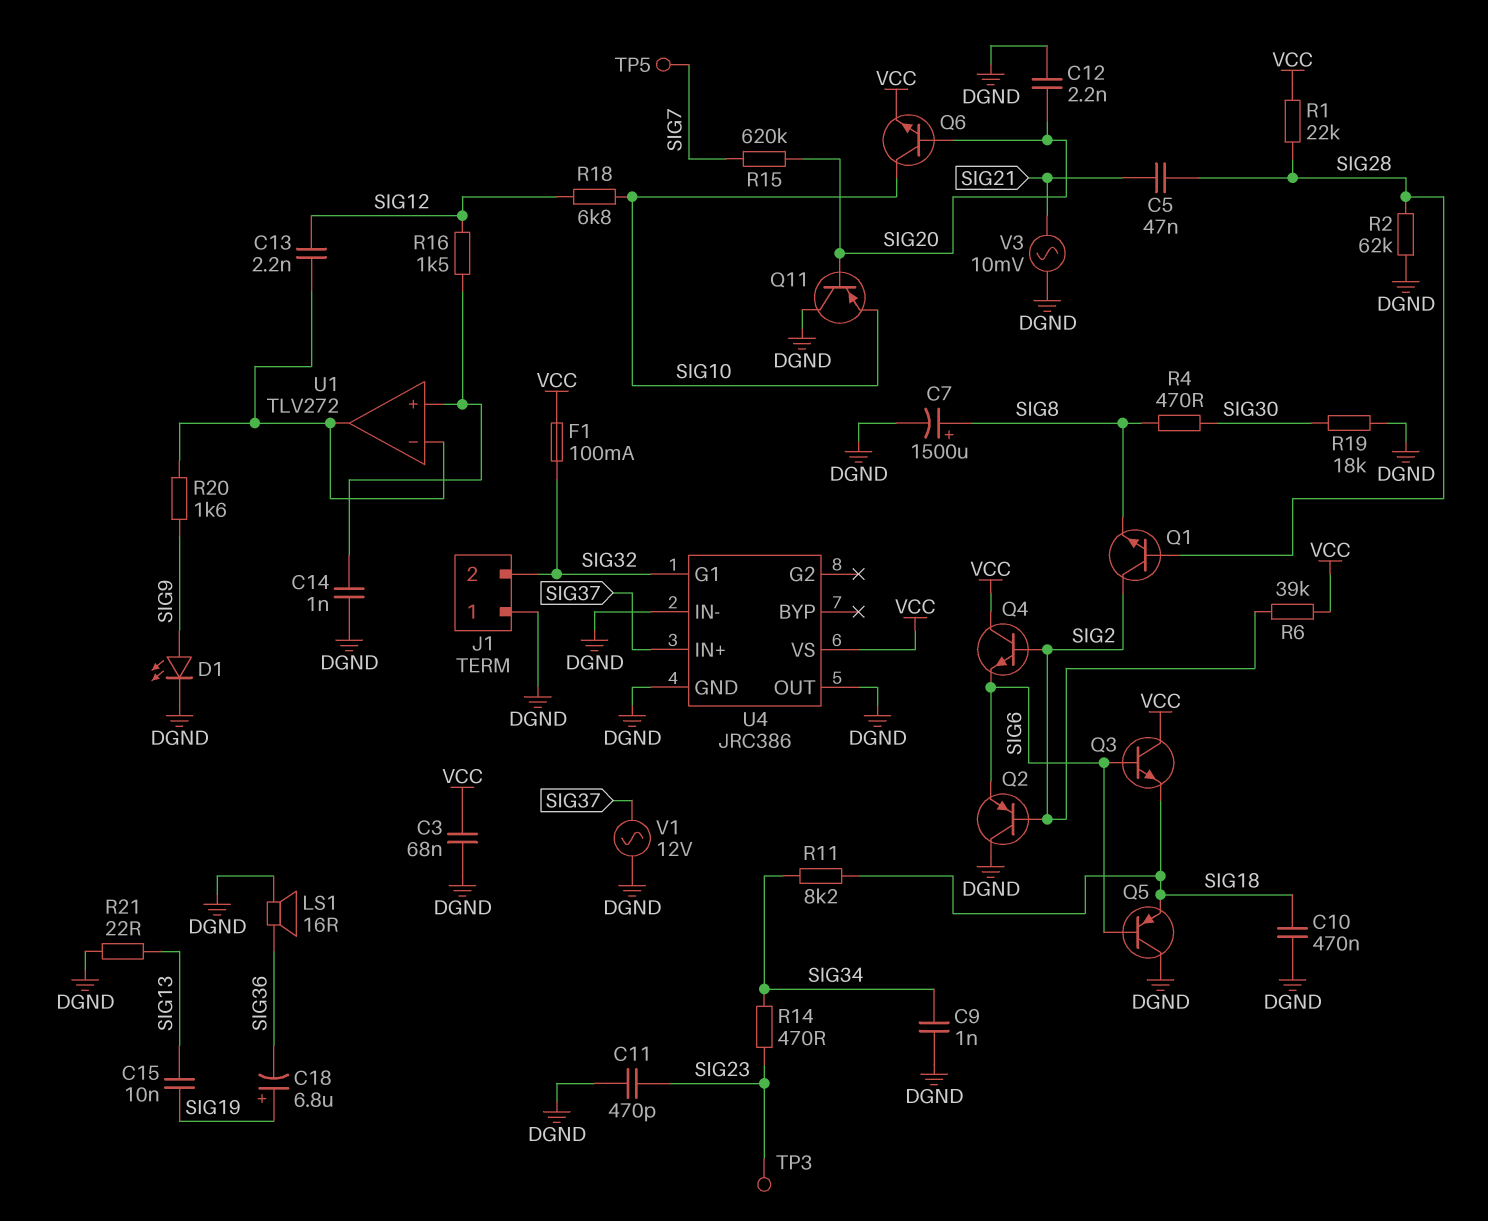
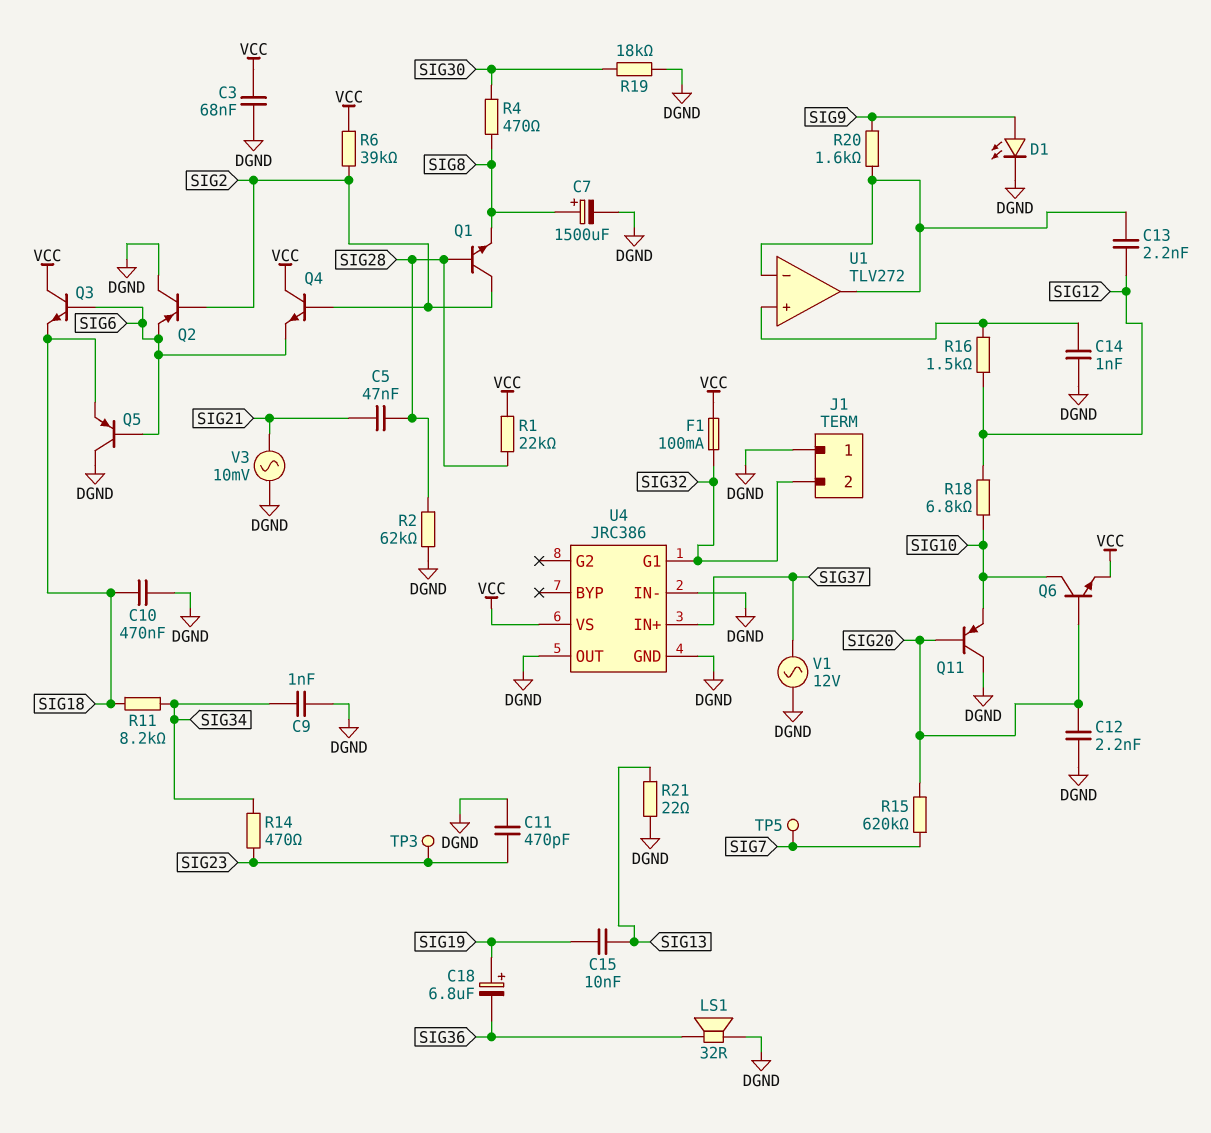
LS1: speaker 16R (DGND, SIG36) -> speaker 32R (DGND, SIG36)

